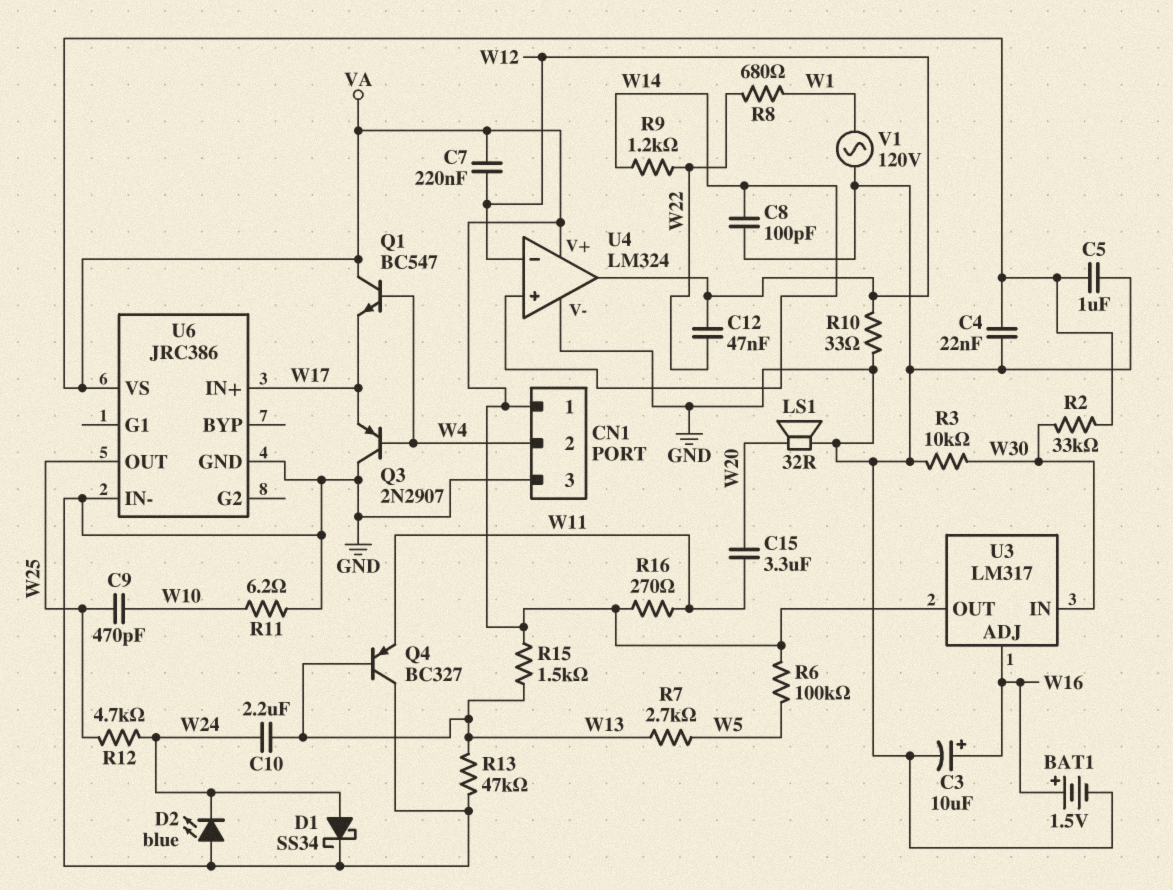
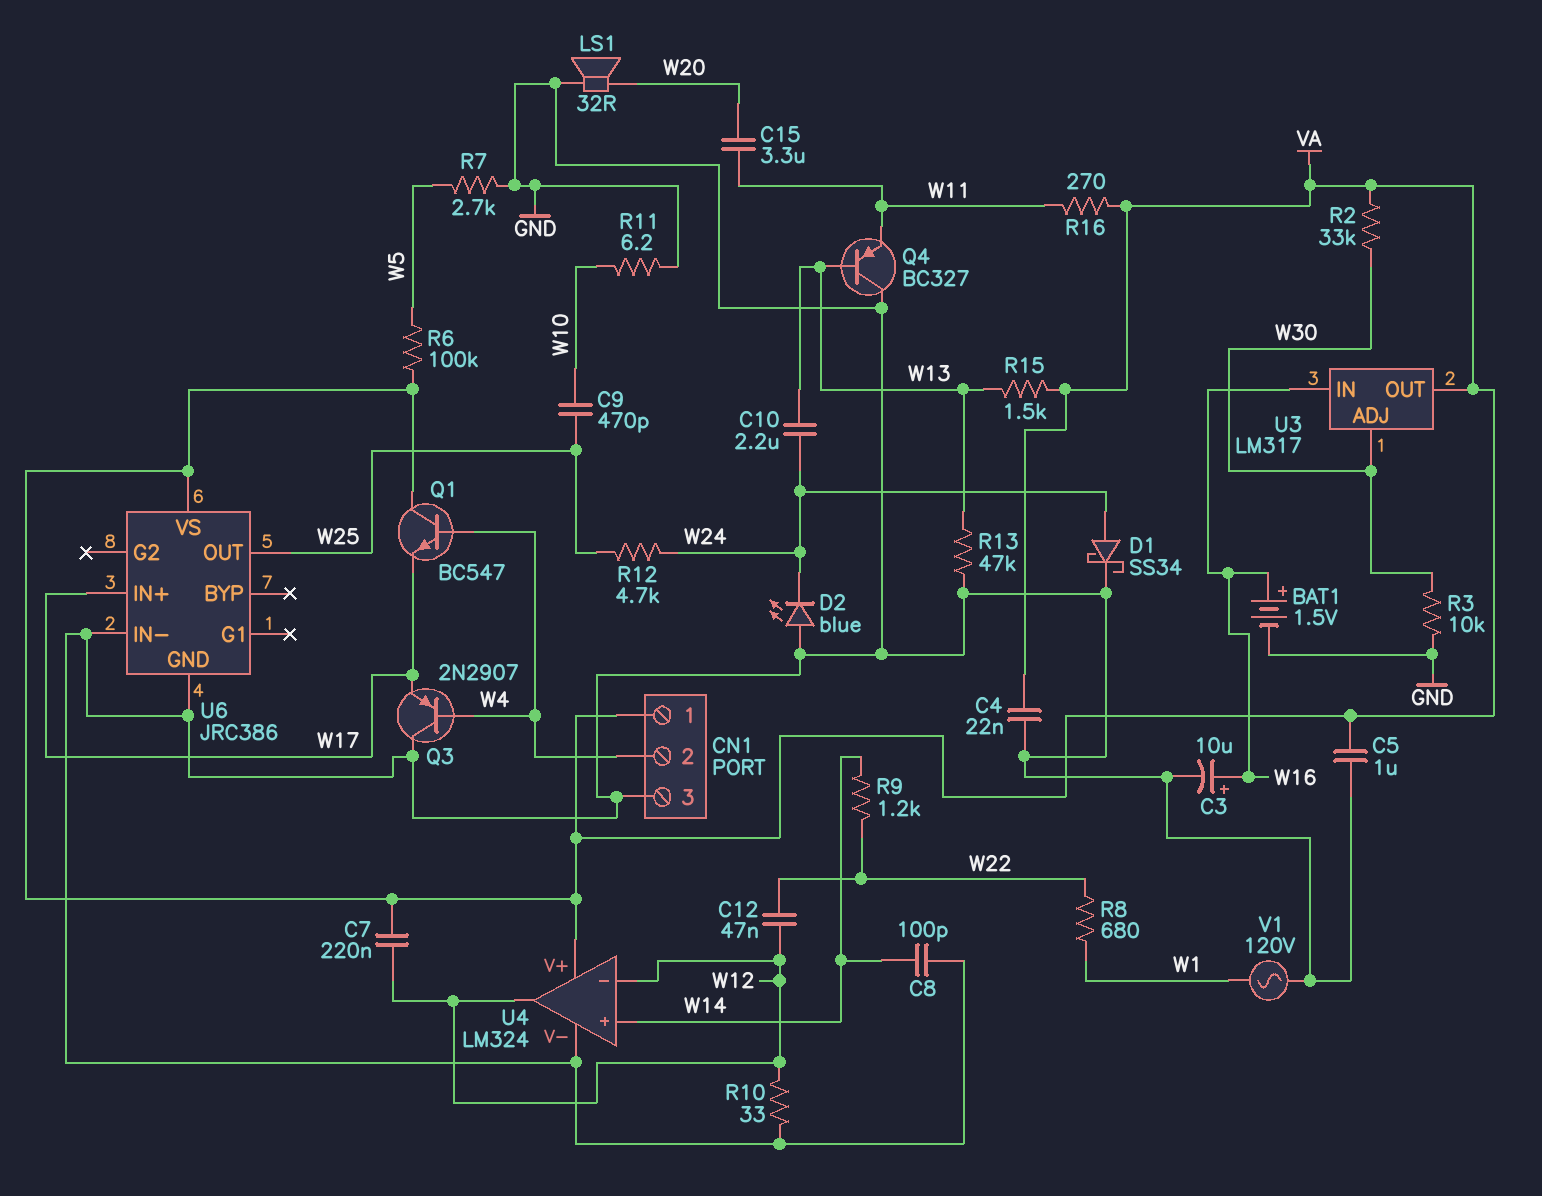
R7: 2.7k (W5, W13) -> 2.7k (GND, W5)
U3 pin ADJ: W16 -> W30
U3 pin IN: W30 -> W16

